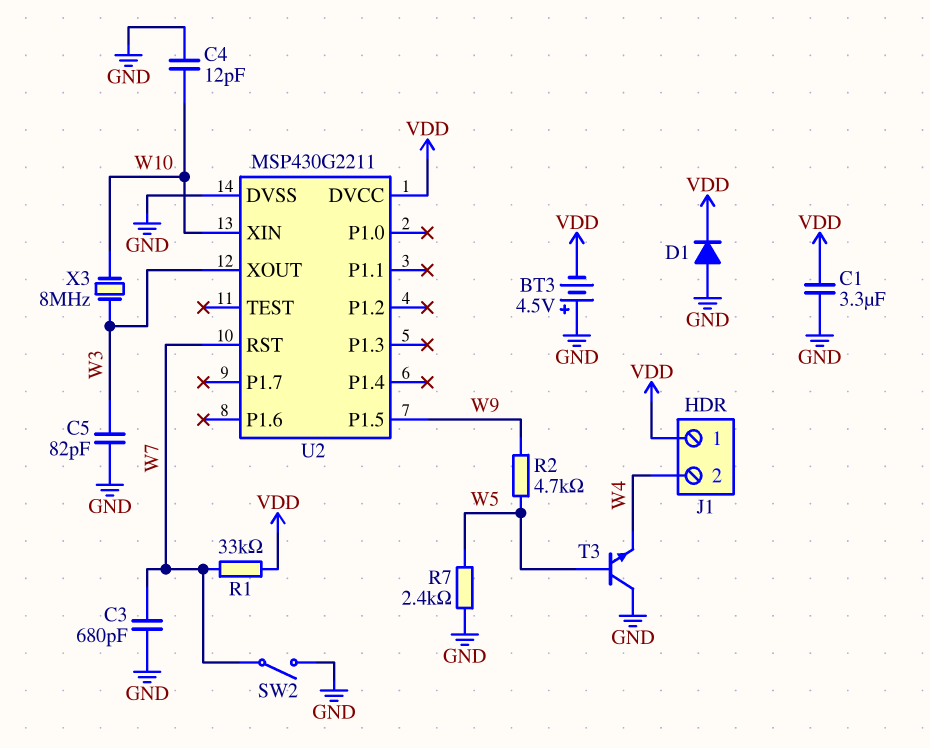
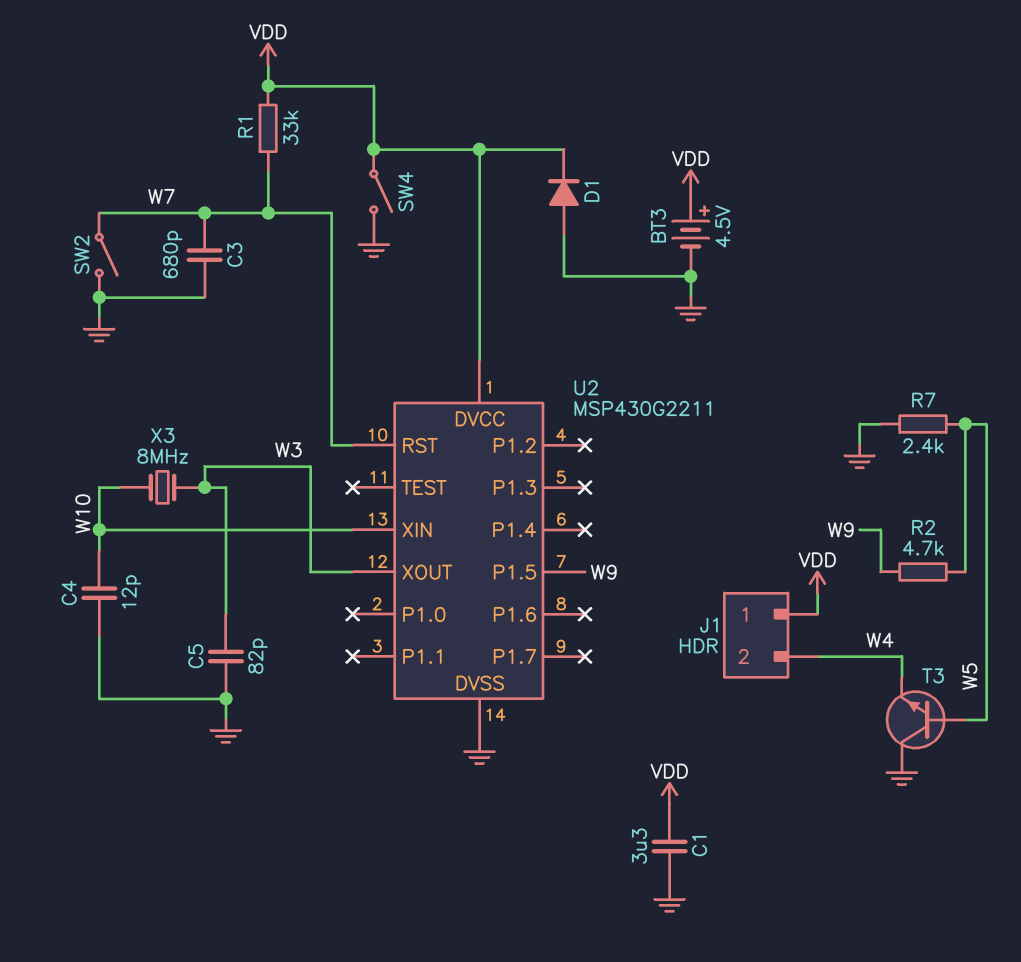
BT3: 4.5V (plus GND, minus VDD) -> 4.5V (plus VDD, minus GND)
SW4: none -> switch (GND, VDD)

